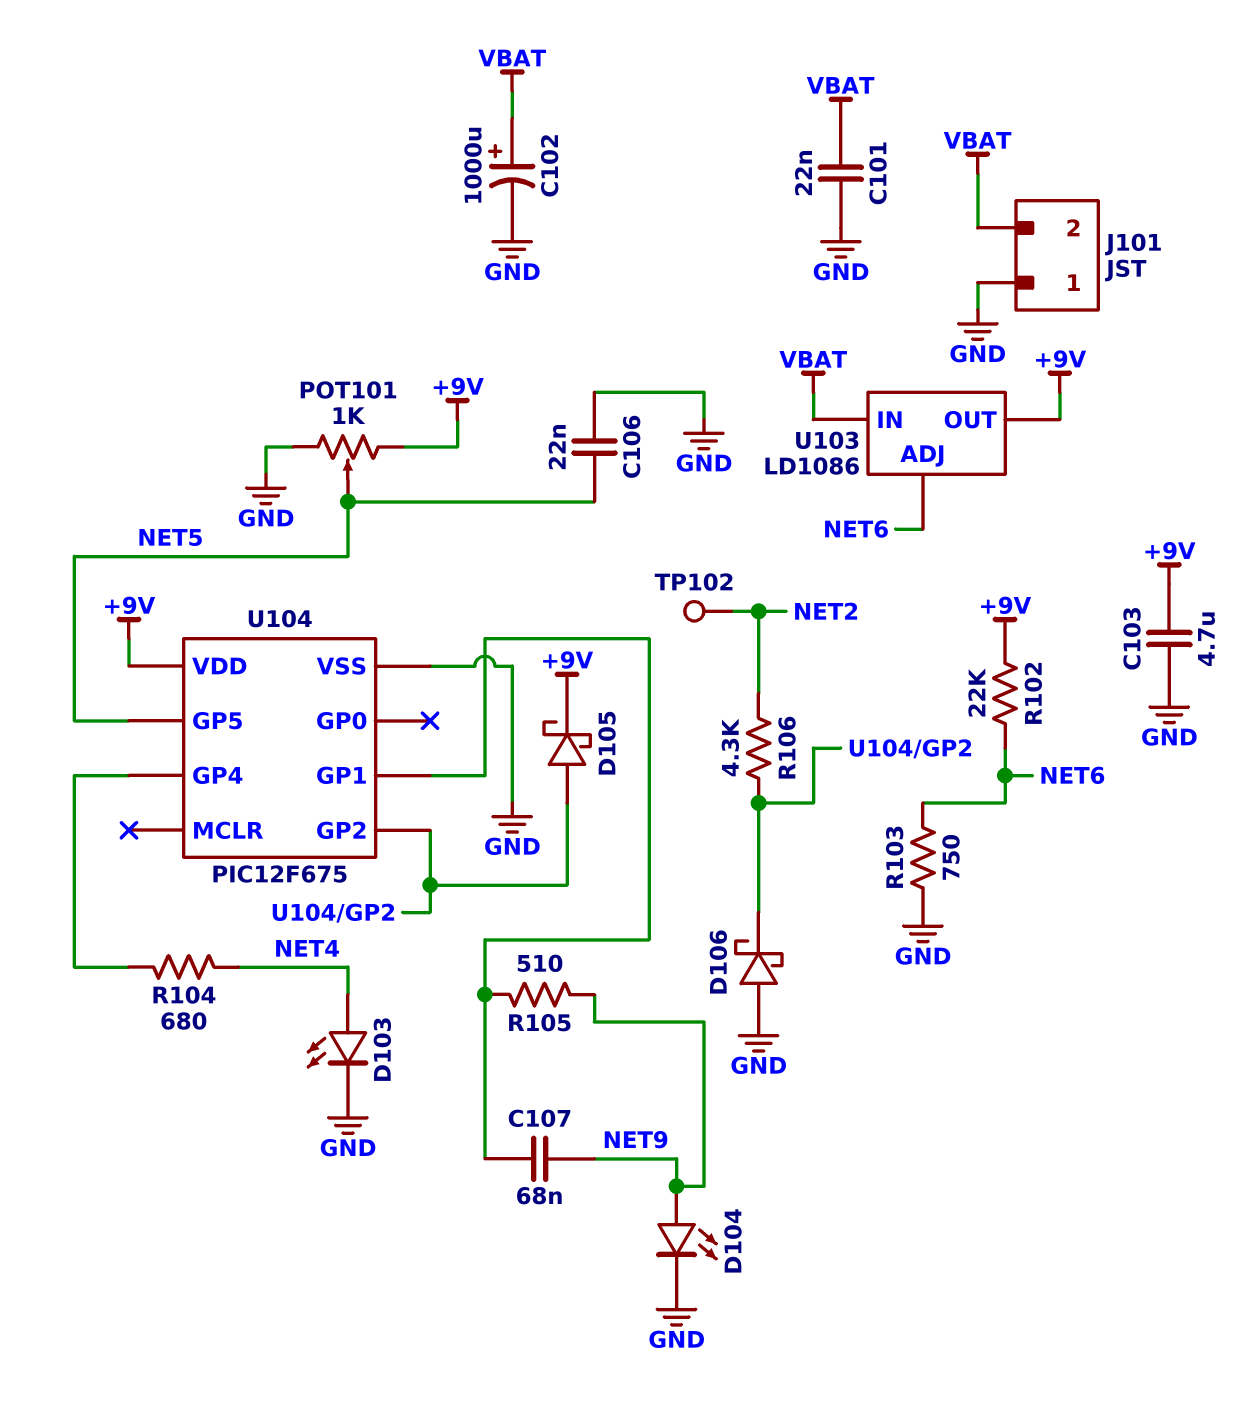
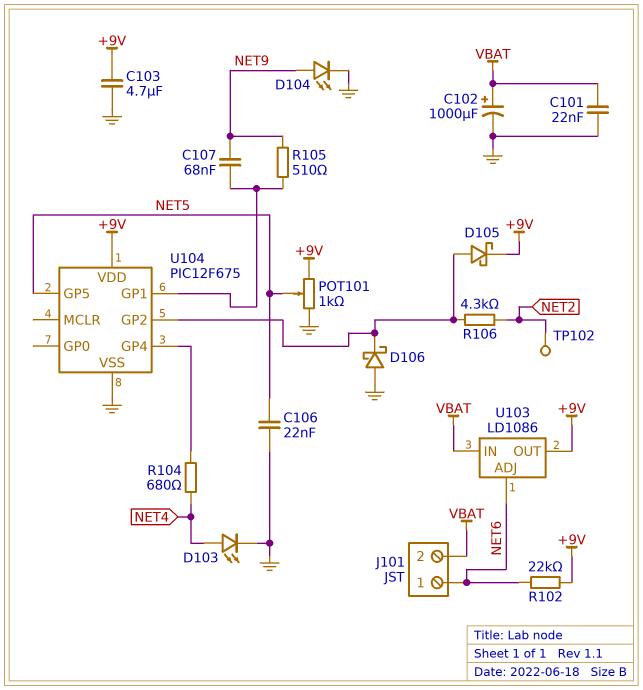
J101 pin 1: GND -> NET6
R103: 750 (GND, NET6) -> none

